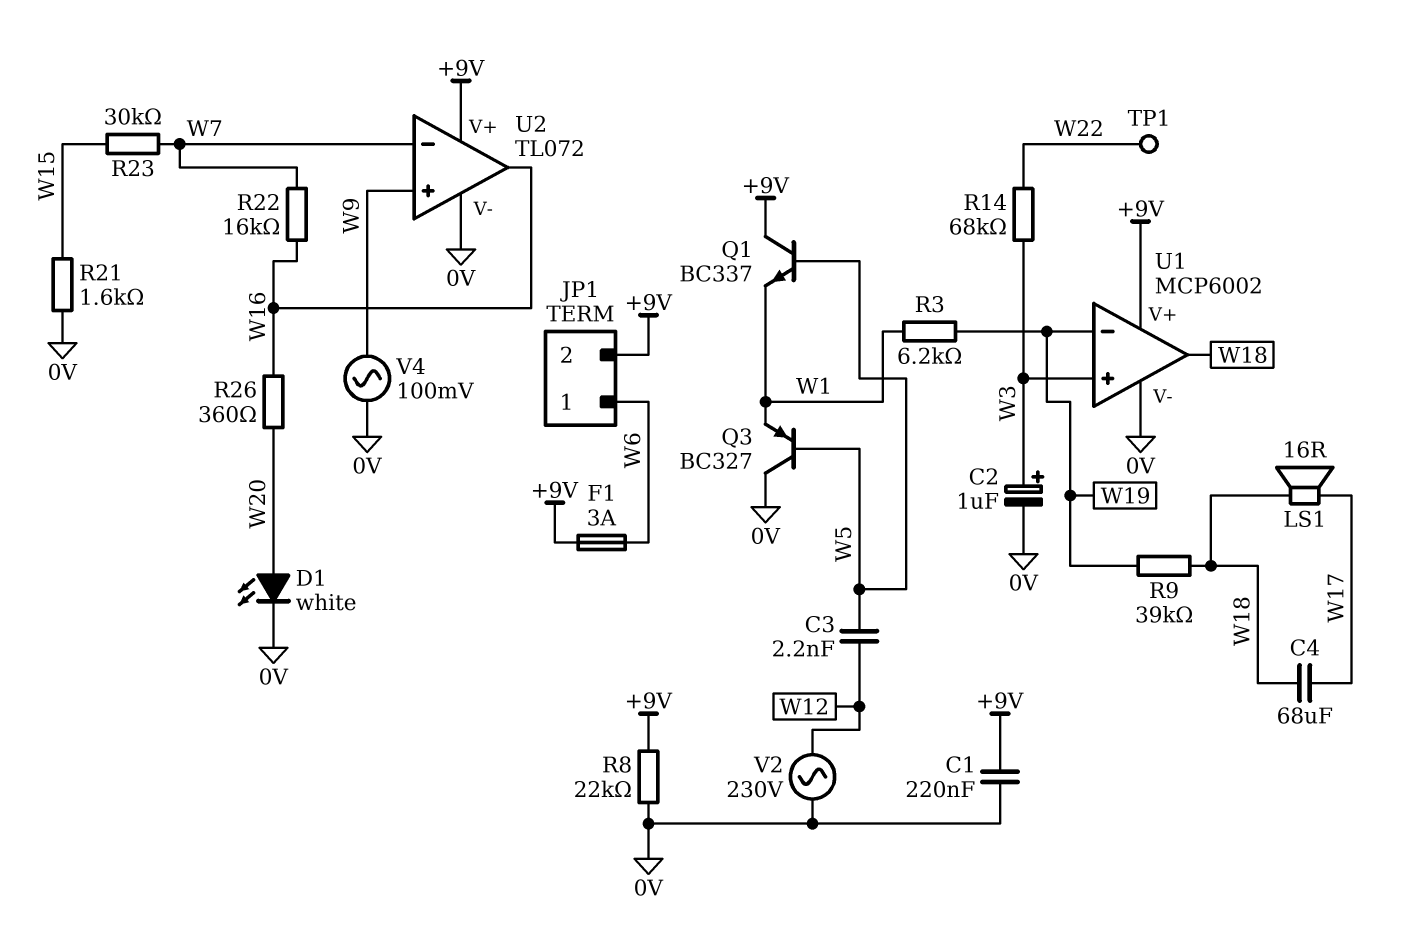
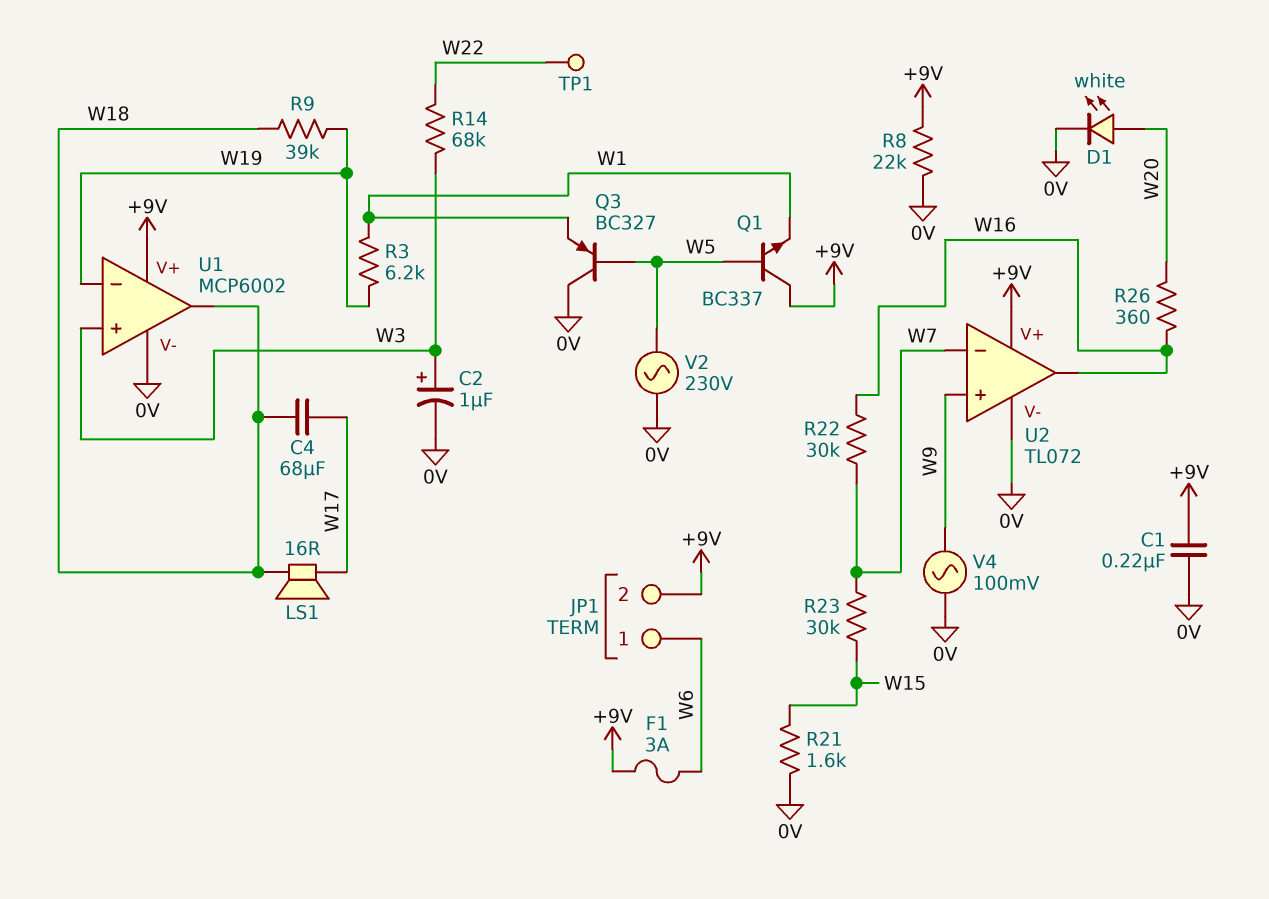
C3: 2.2nF (W5, W12) -> none
R22: 16k (W7, W16) -> 30k (W7, W16)
V2: AC 230V (0V, W12) -> AC 230V (0V, W5)

